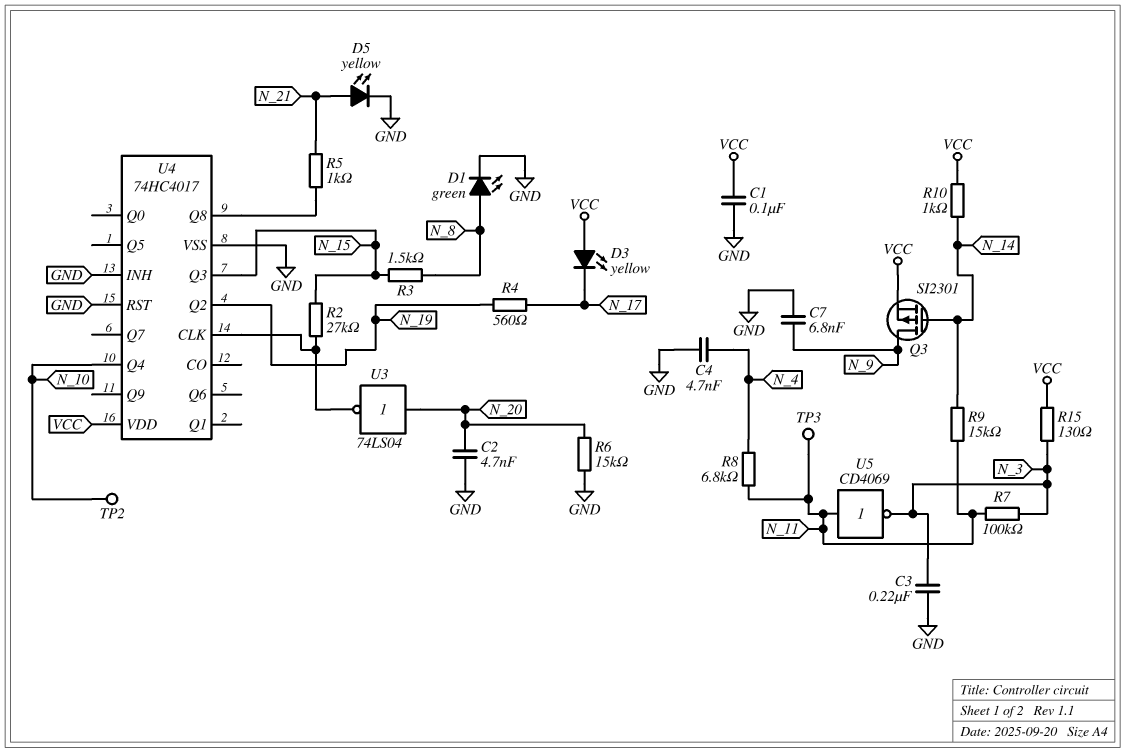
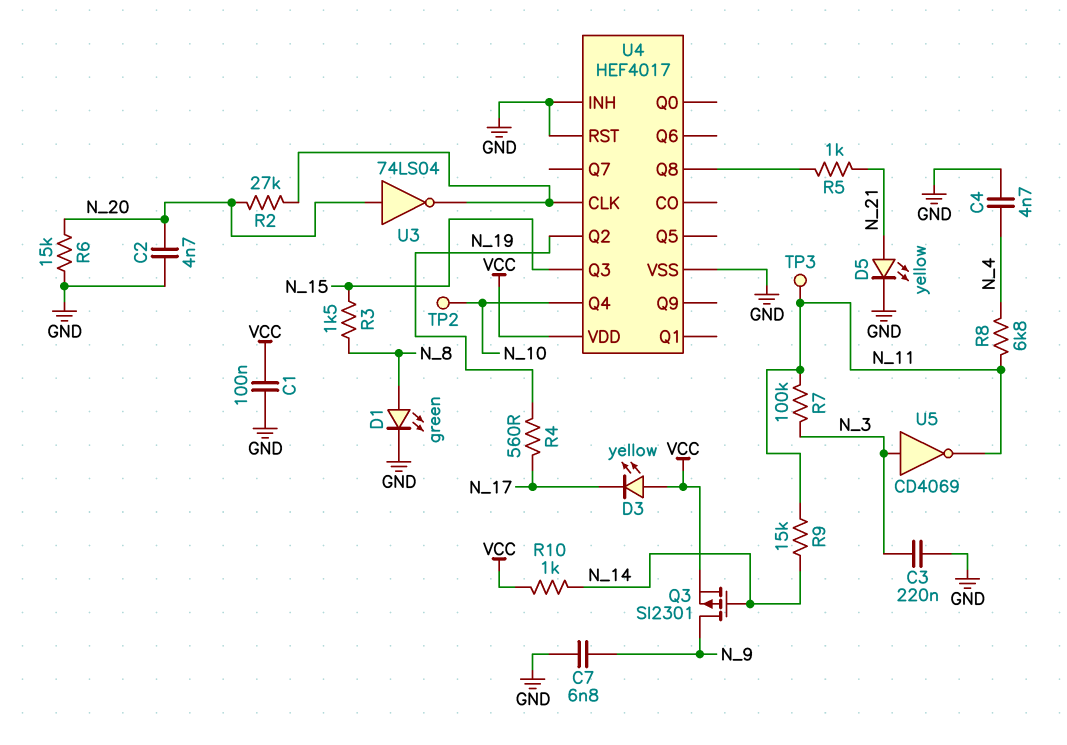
R2: 27k (N_15, U4/CLK) -> 27k (N_20, U4/CLK)
R15: 130 (N_3, VCC) -> none
U4: 74HC4017 -> HEF4017
U5: NOT CD4069 (in N_11, out N_3) -> NOT CD4069 (in N_3, out N_11)

